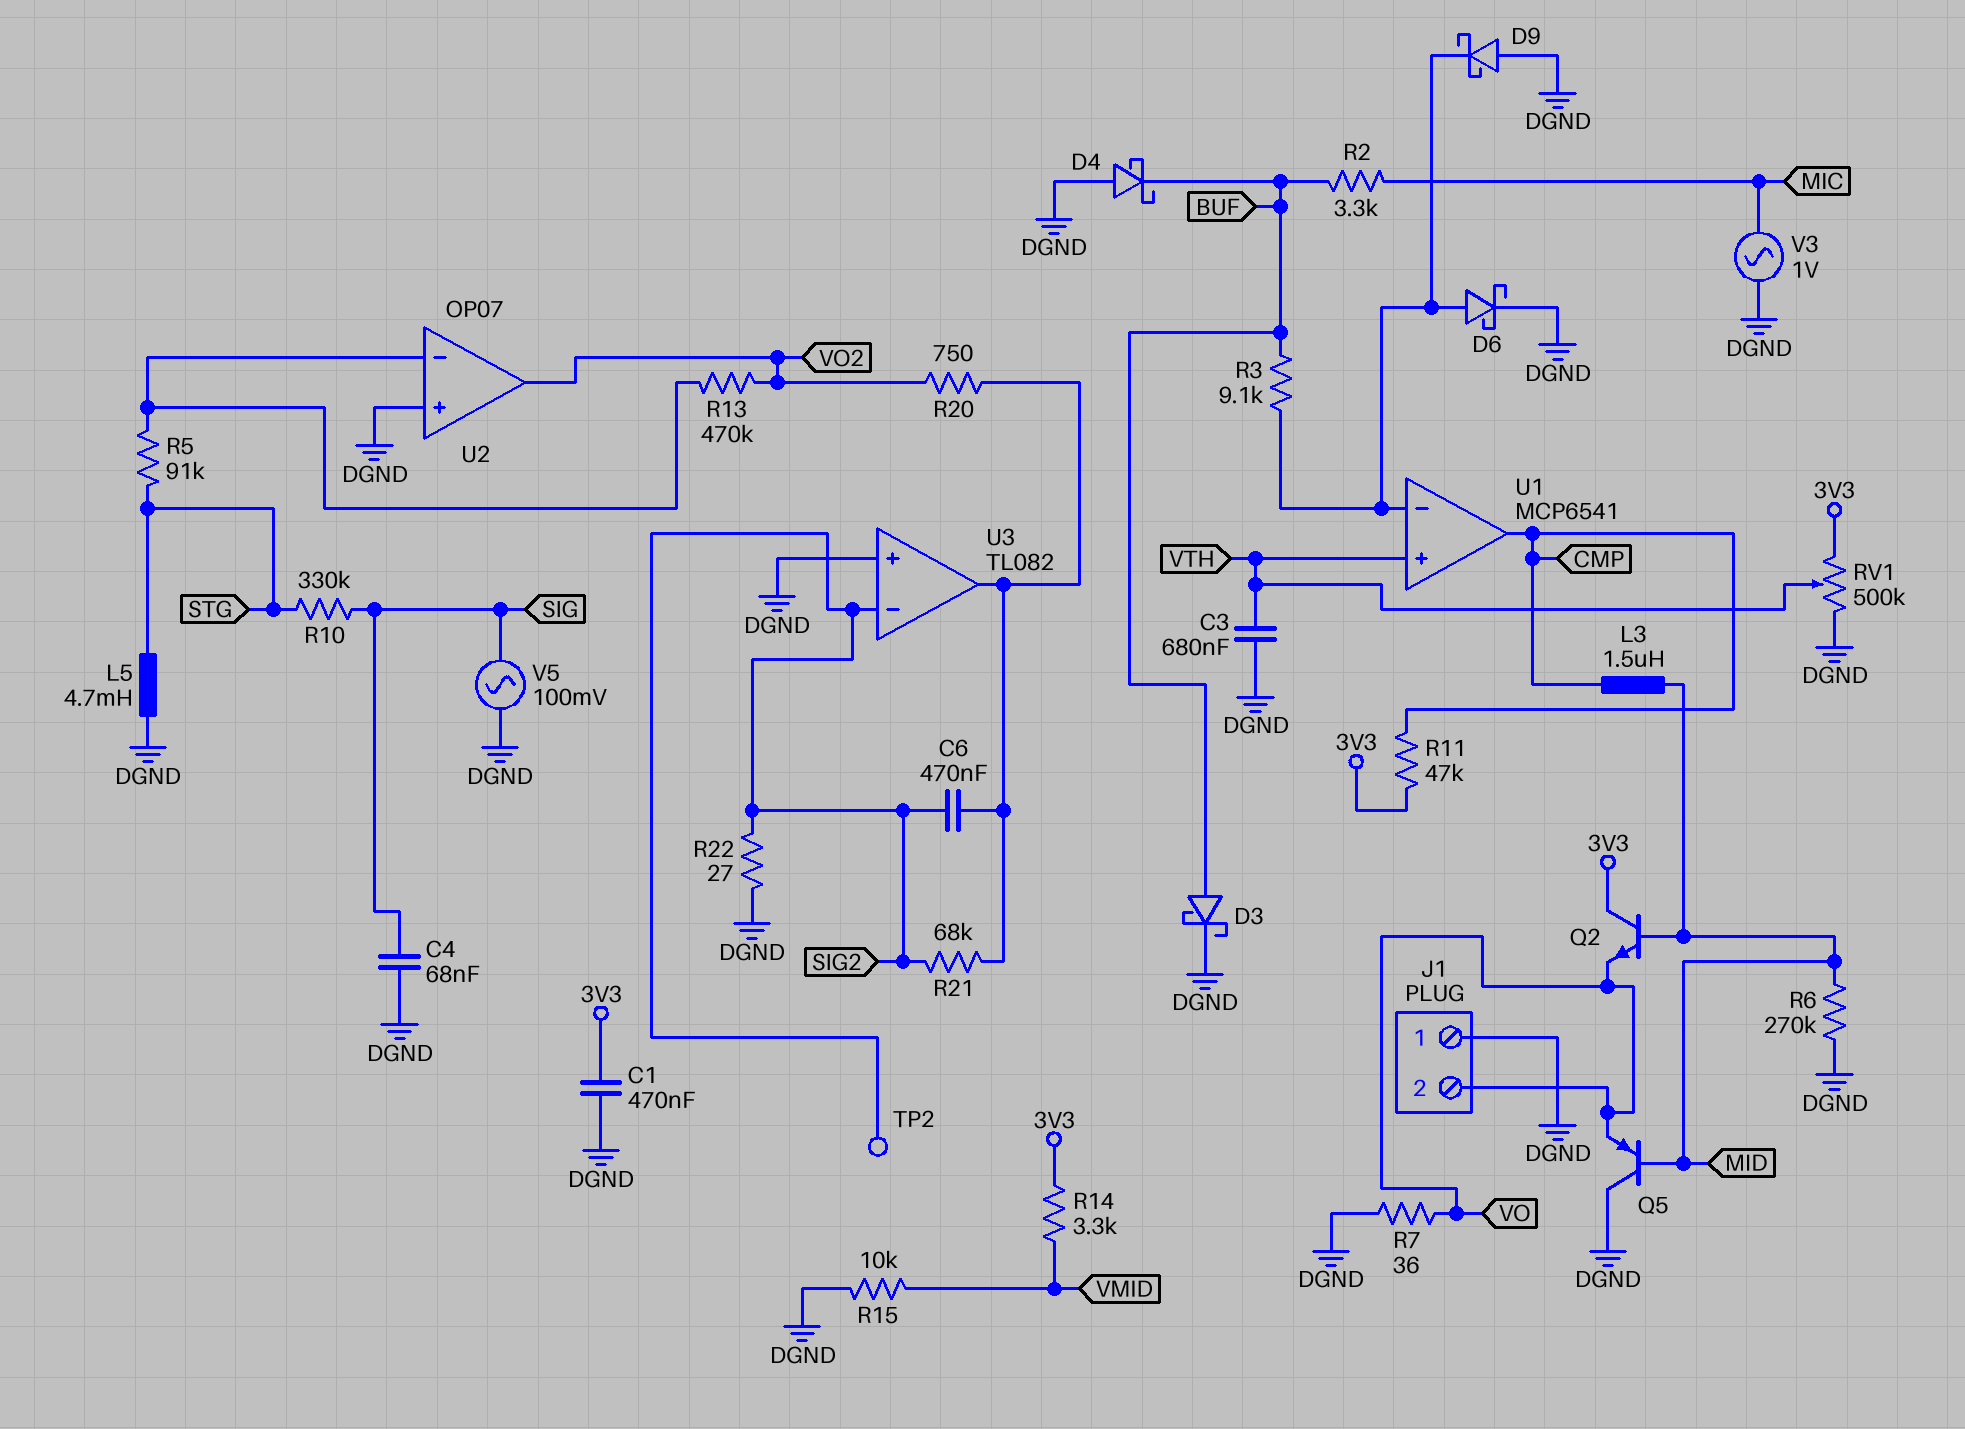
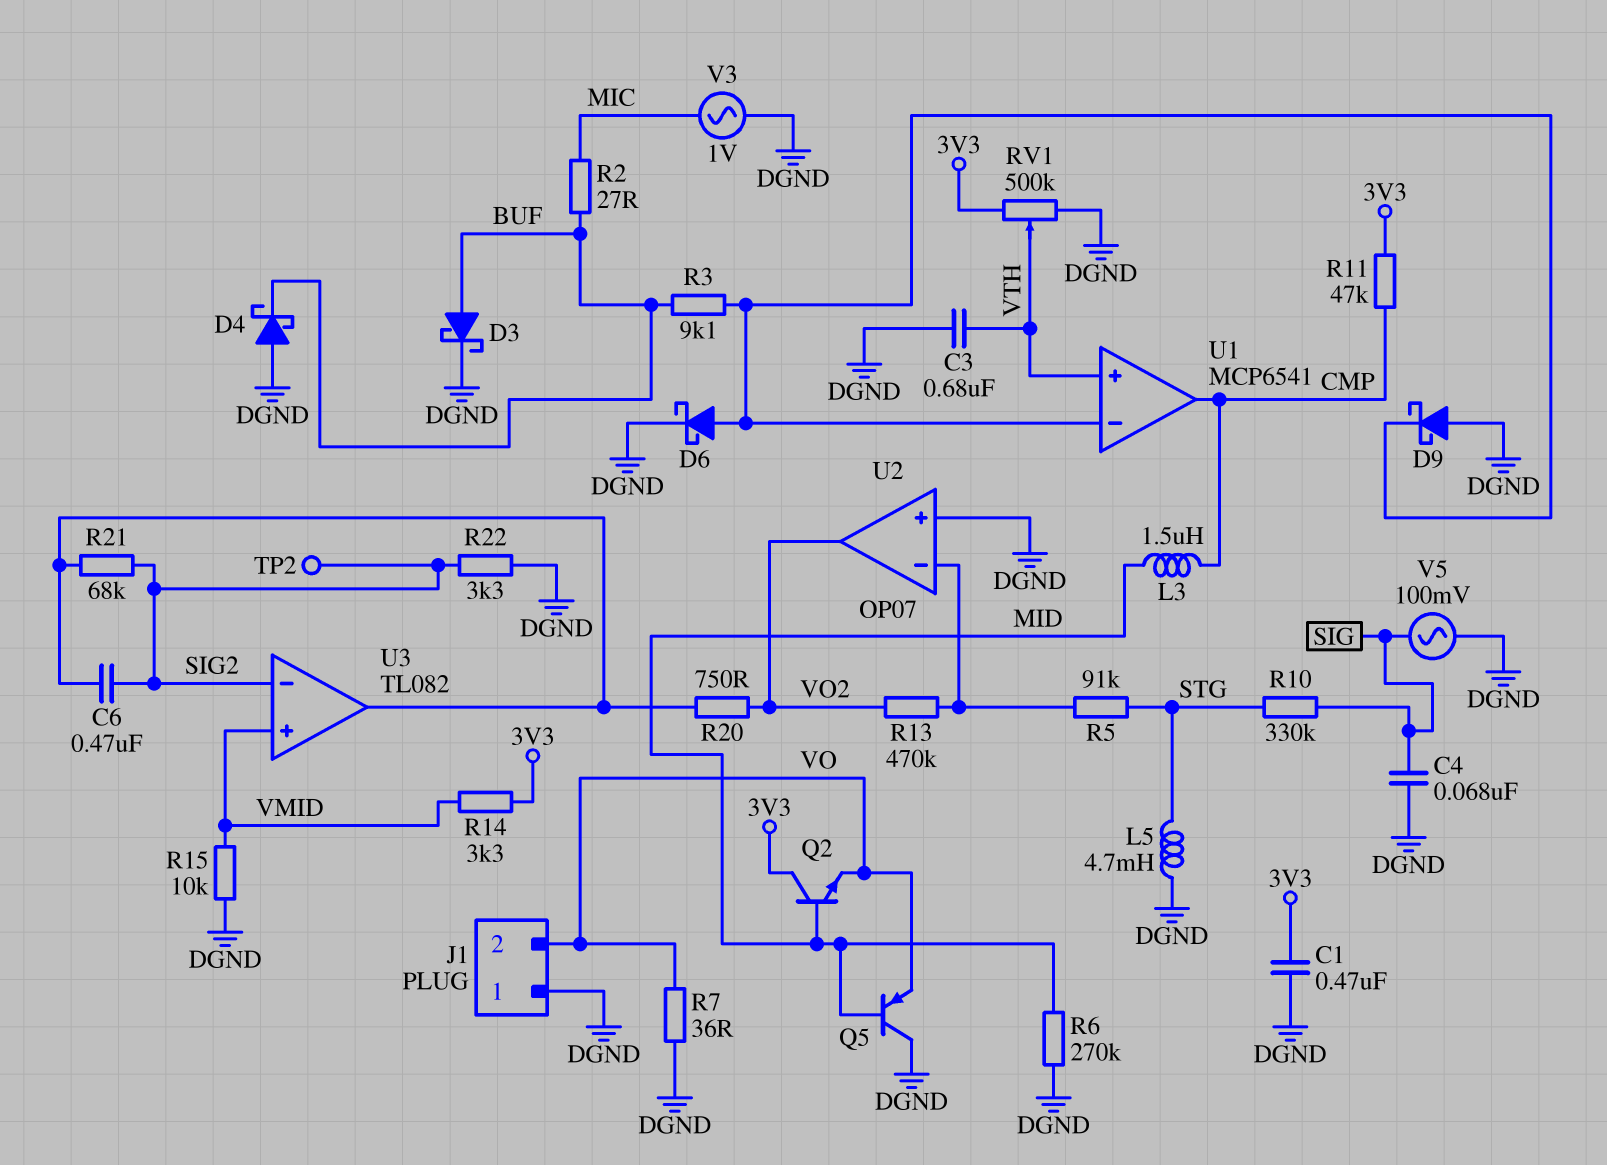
R2: 3.3k (BUF, MIC) -> 27 (BUF, MIC)
R22: 27 (DGND, SIG2) -> 3.3k (DGND, SIG2)
U3 pin in+: DGND -> VMID

